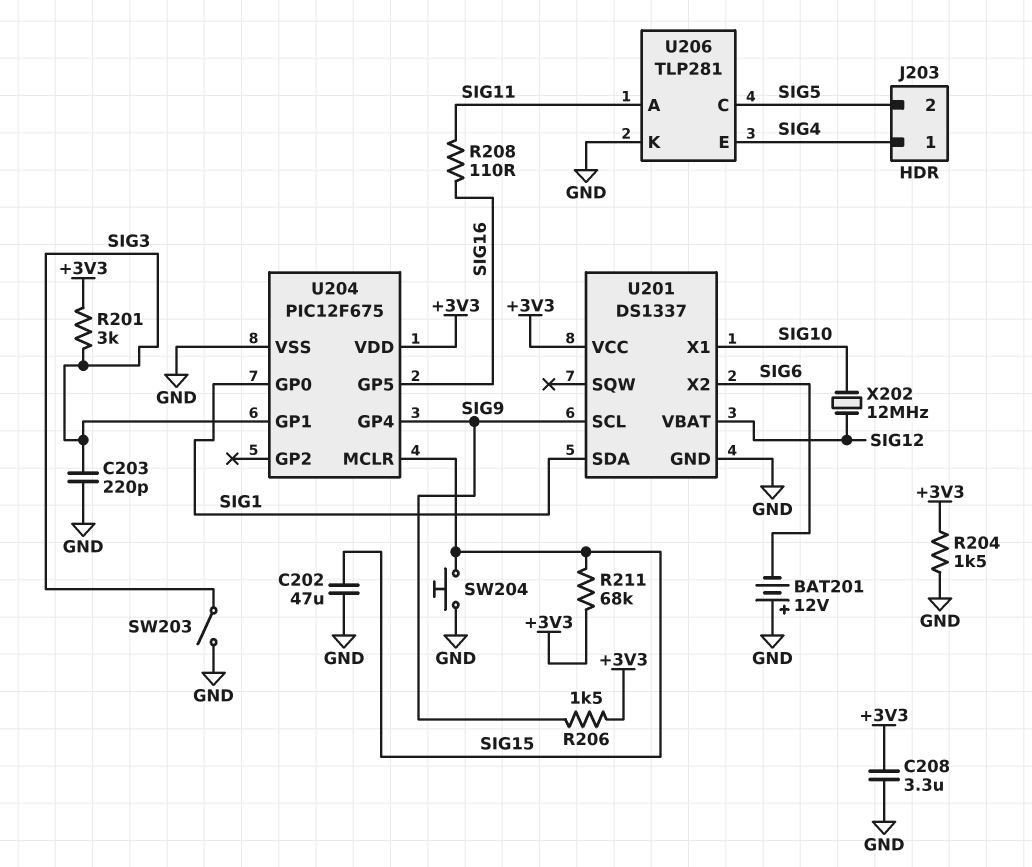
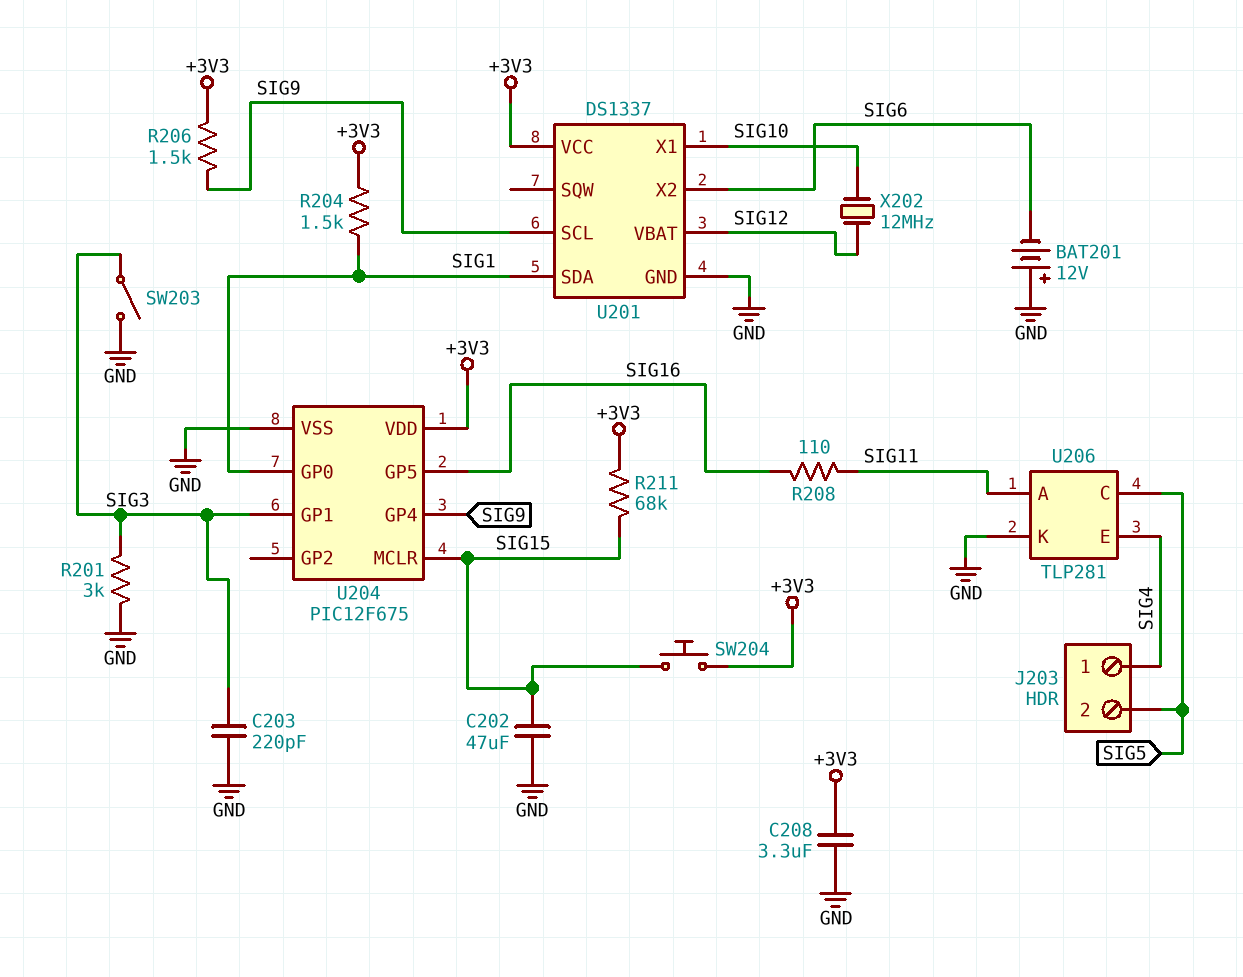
R201: 3k (+3V3, SIG3) -> 3k (GND, SIG3)
R204: 1.5k (+3V3, GND) -> 1.5k (+3V3, SIG1)
SW204: button (GND, SIG15) -> button (+3V3, SIG15)

